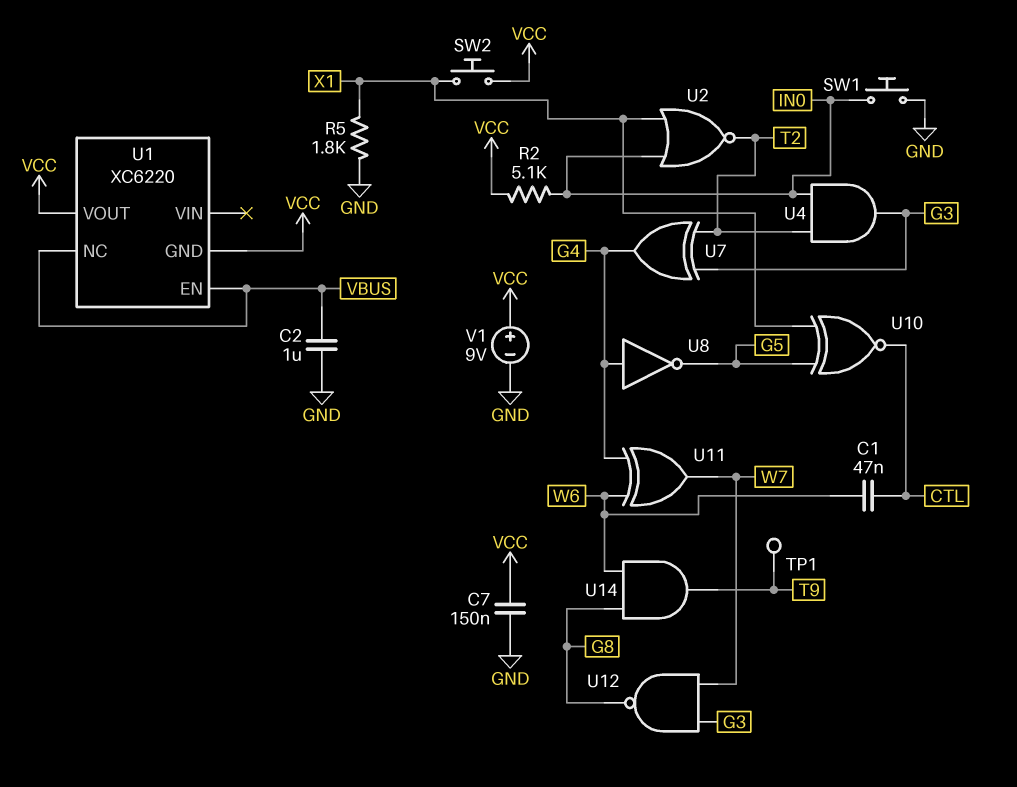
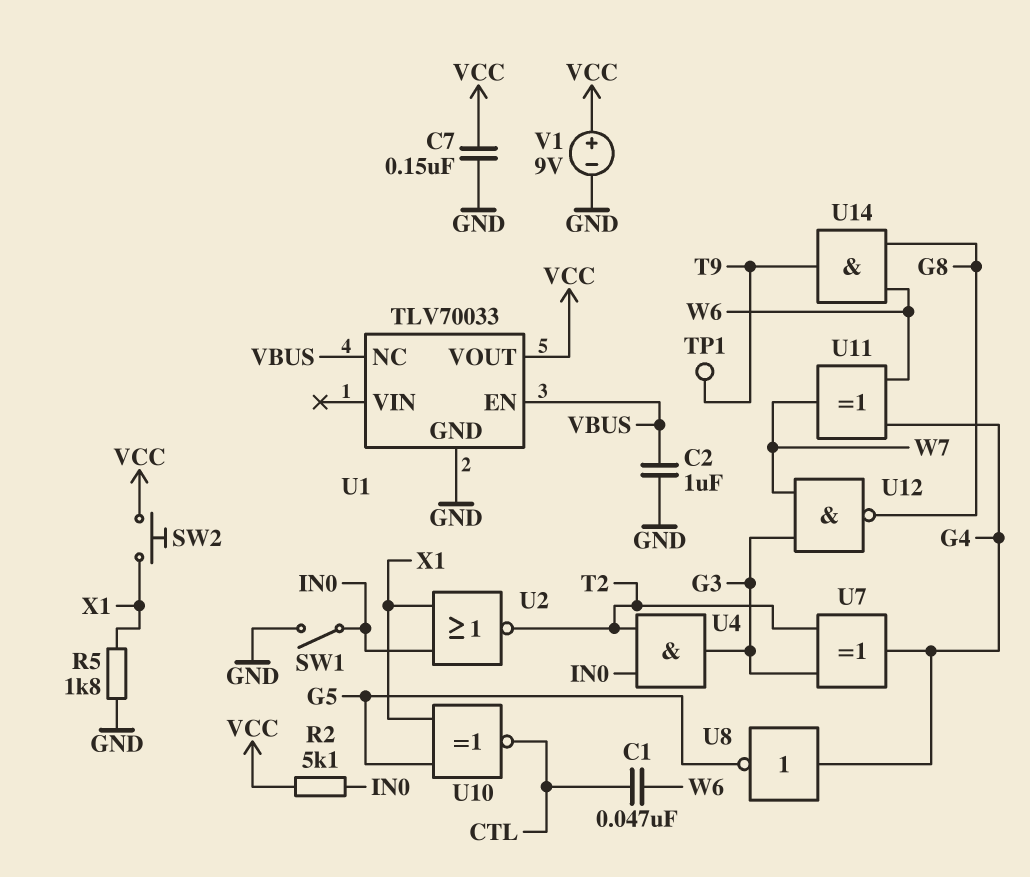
SW1: button (GND, IN0) -> switch (GND, IN0)
U1: XC6220 -> TLV70033
U1 pin GND: VCC -> GND

